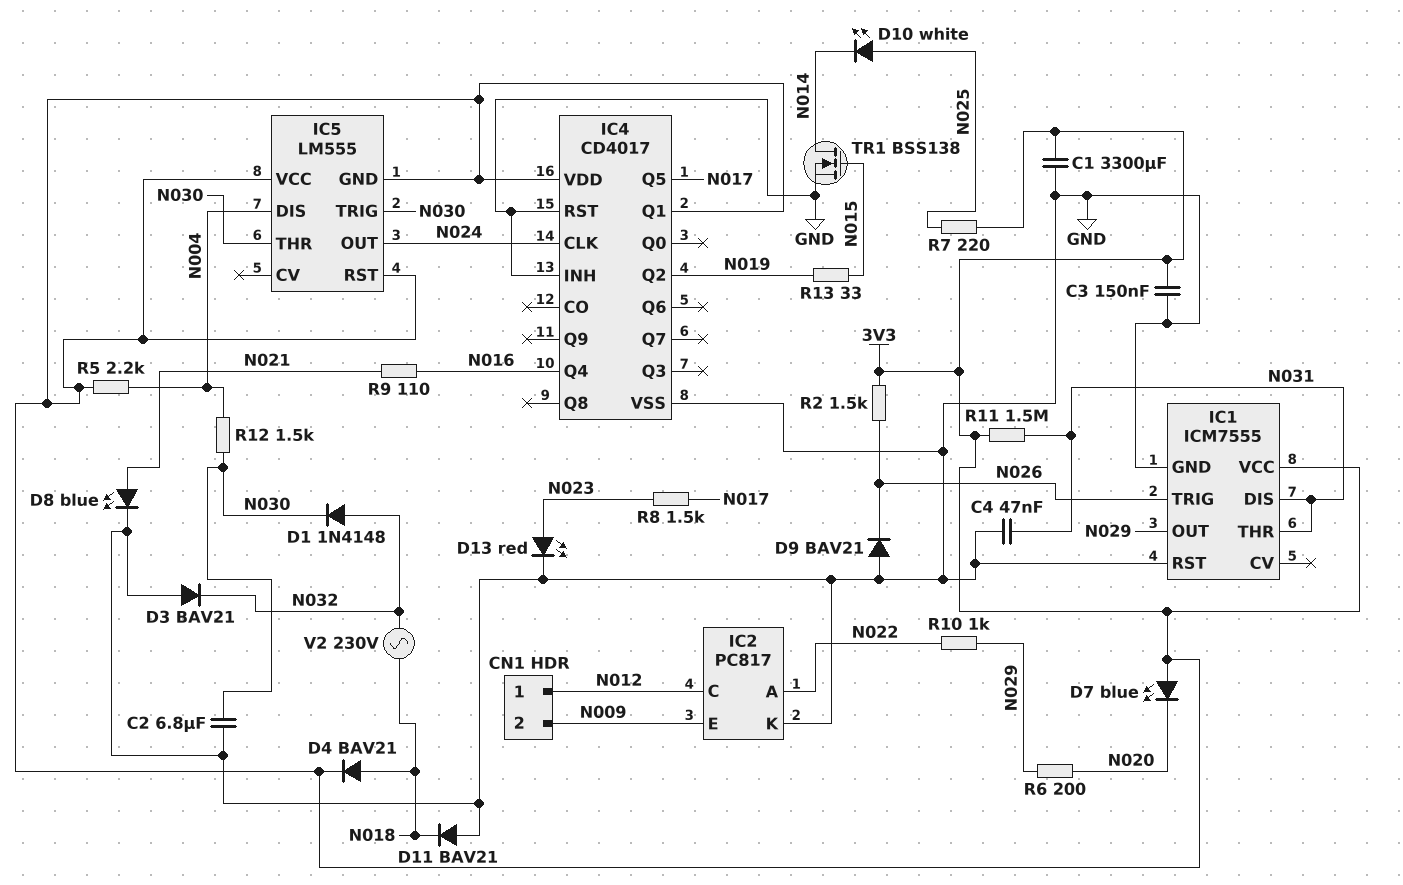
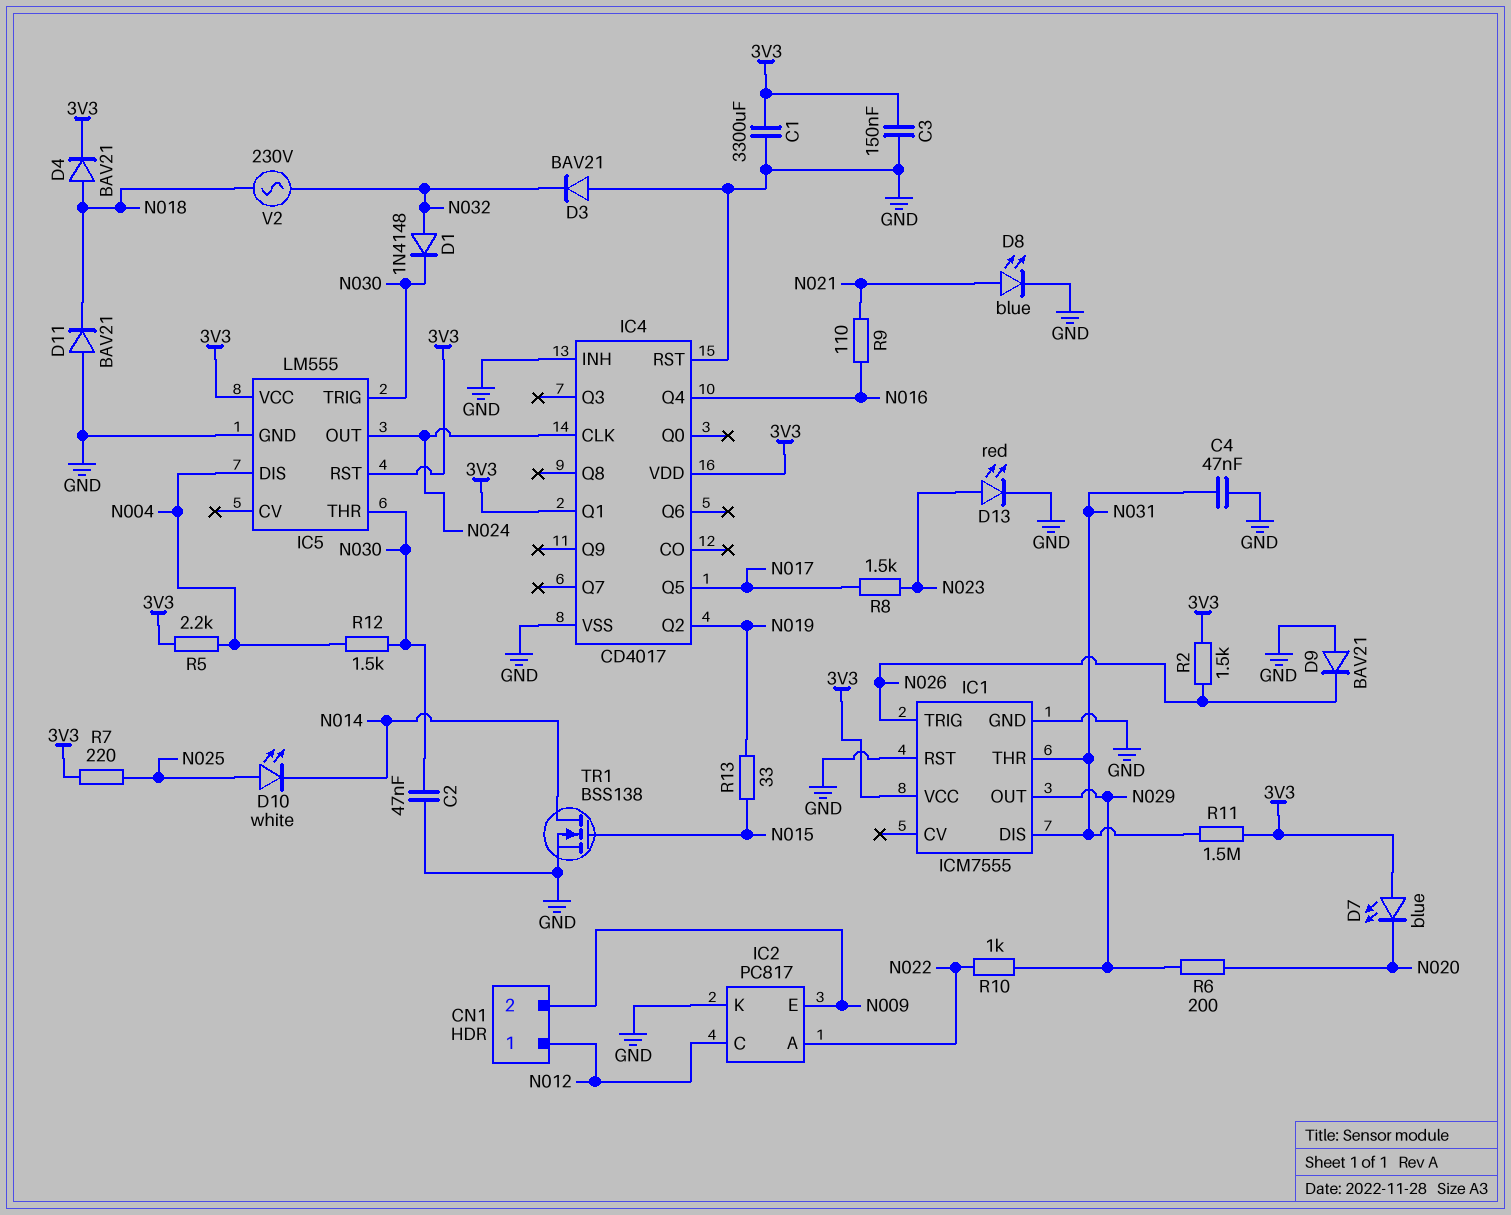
C2: 6.8uF (GND, N030) -> 47nF (GND, N030)
IC5 pin GND: 3V3 -> GND

